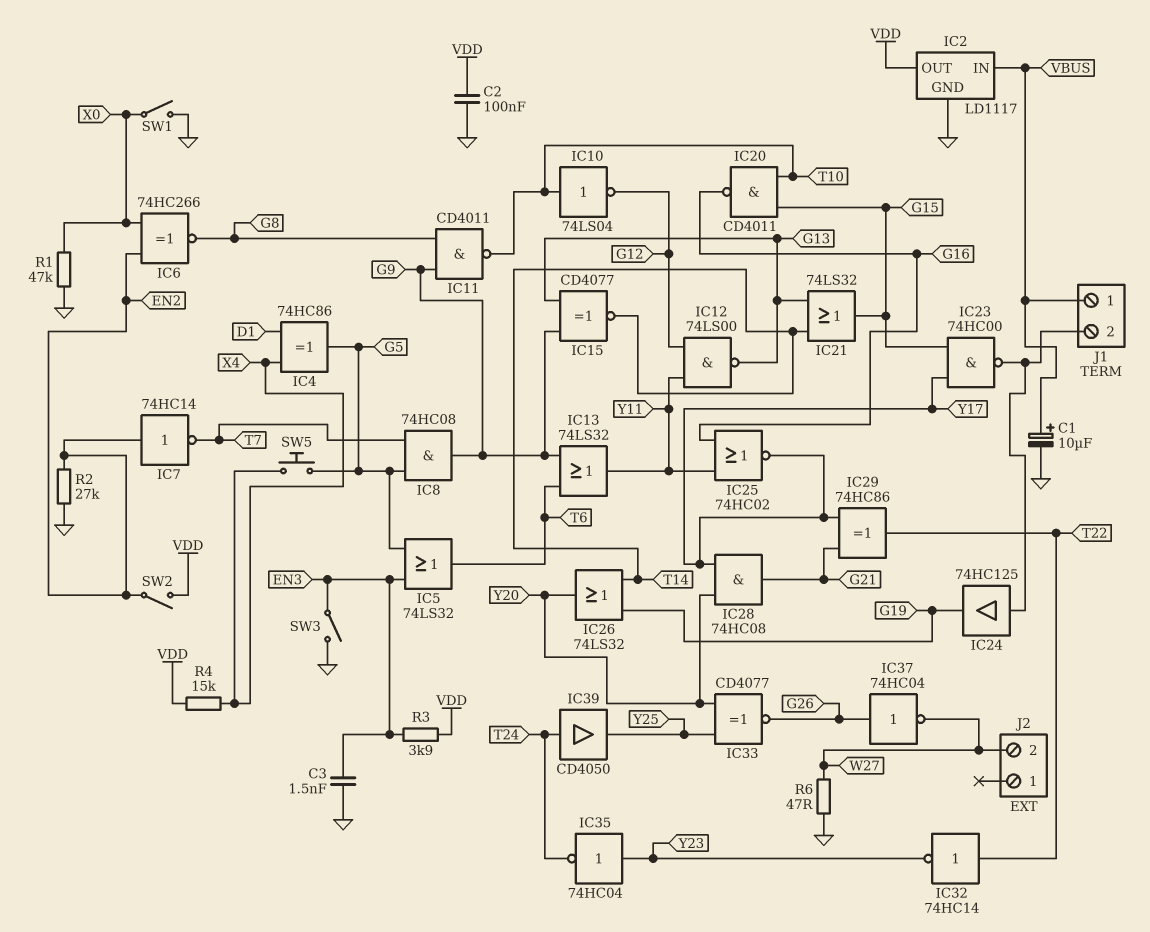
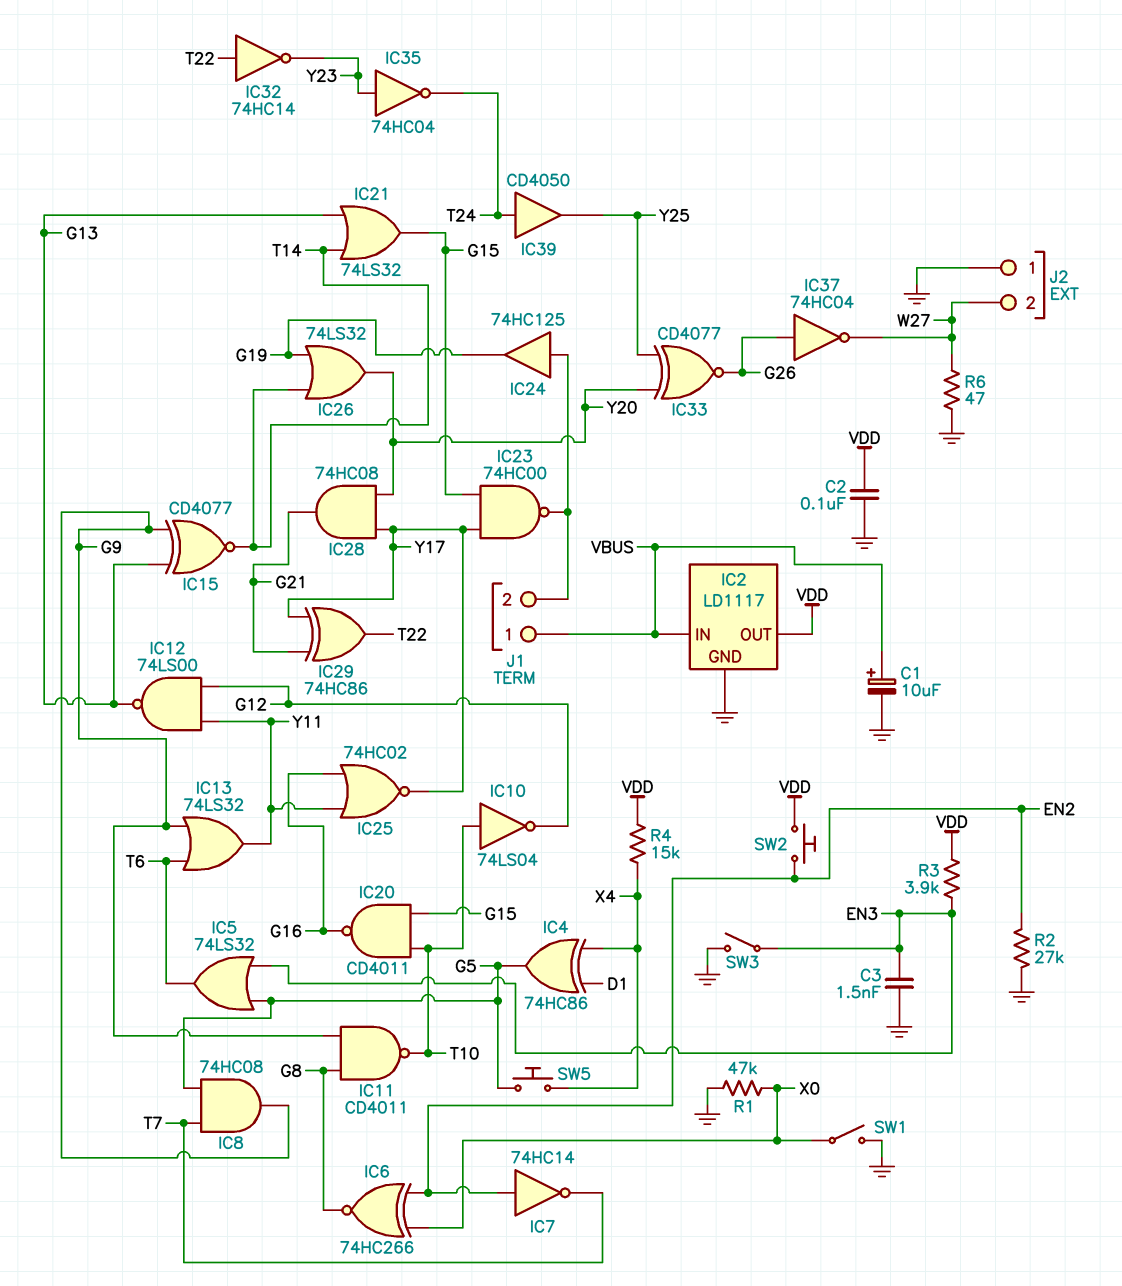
J2 pin 1: none -> GND
SW2: switch (EN2, VDD) -> button (EN2, VDD)

